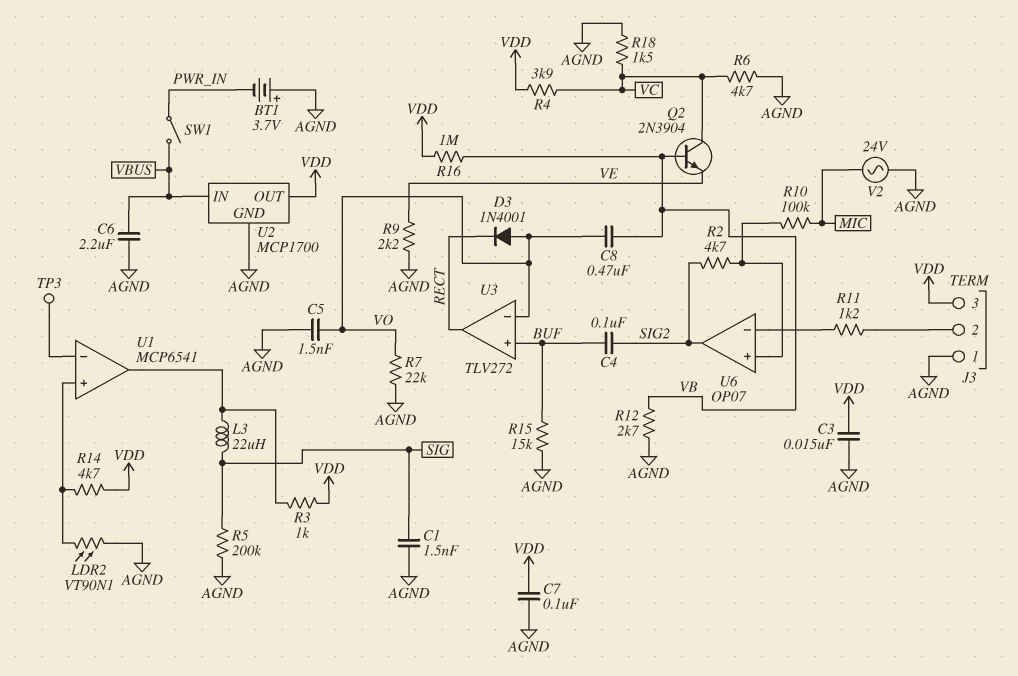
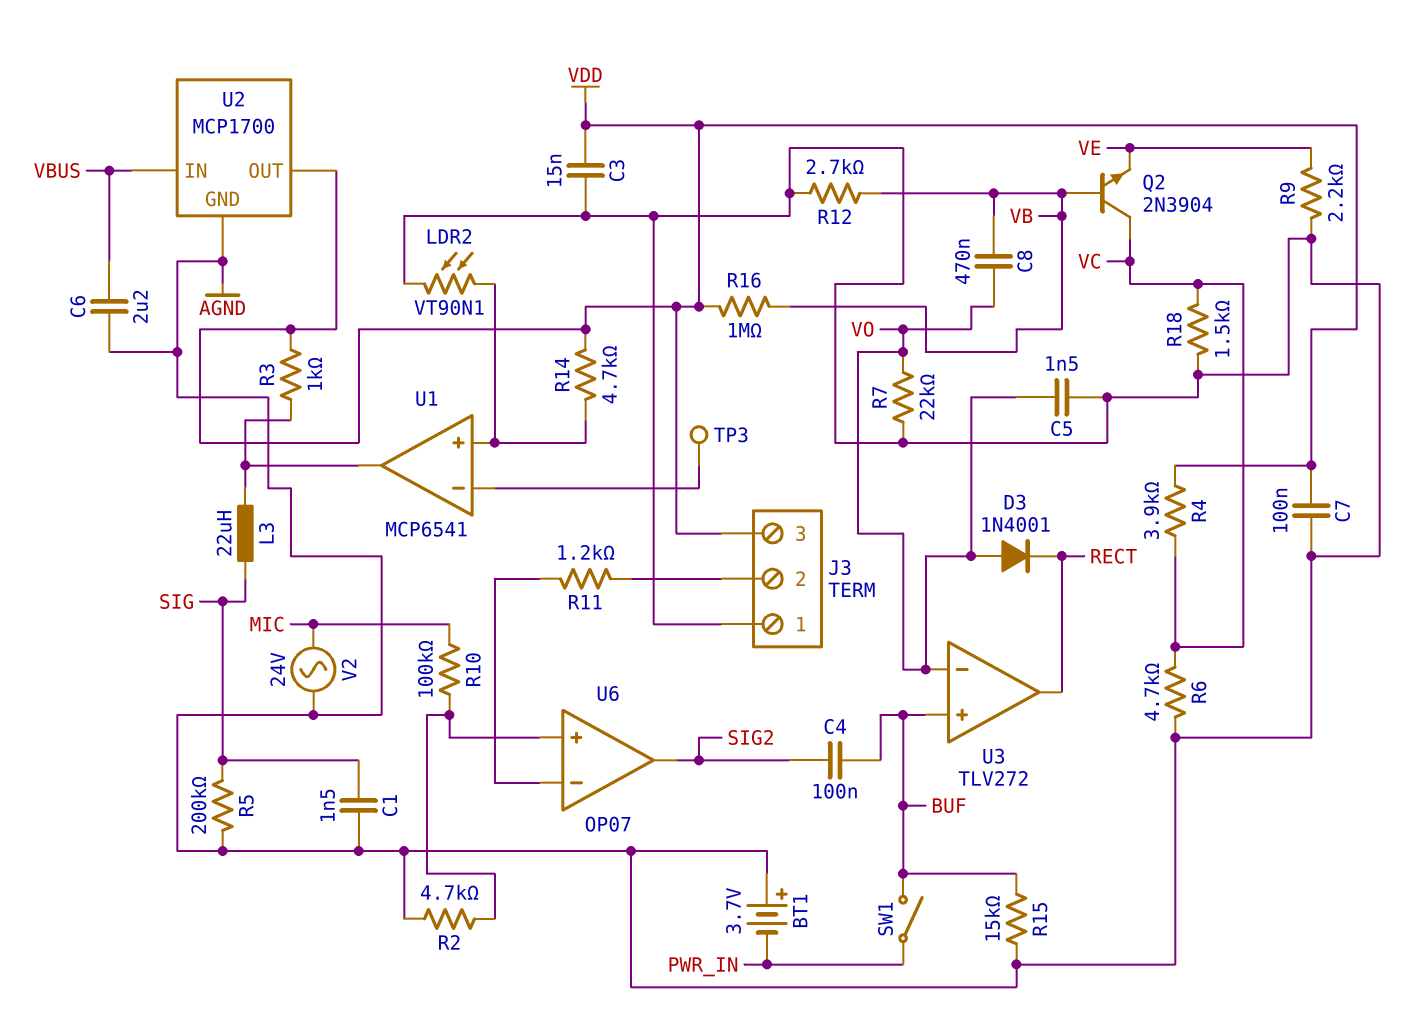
R2: 4.7k (SIG2, U6/in+) -> 4.7k (AGND, U6/in+)
SW1: switch (PWR_IN, VBUS) -> switch (BUF, PWR_IN)

